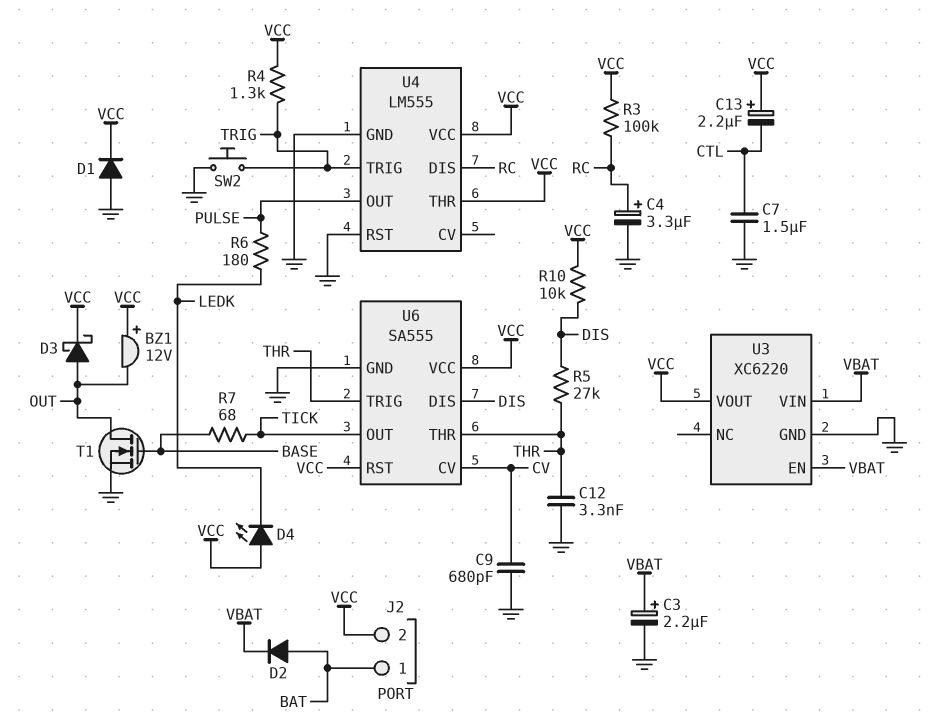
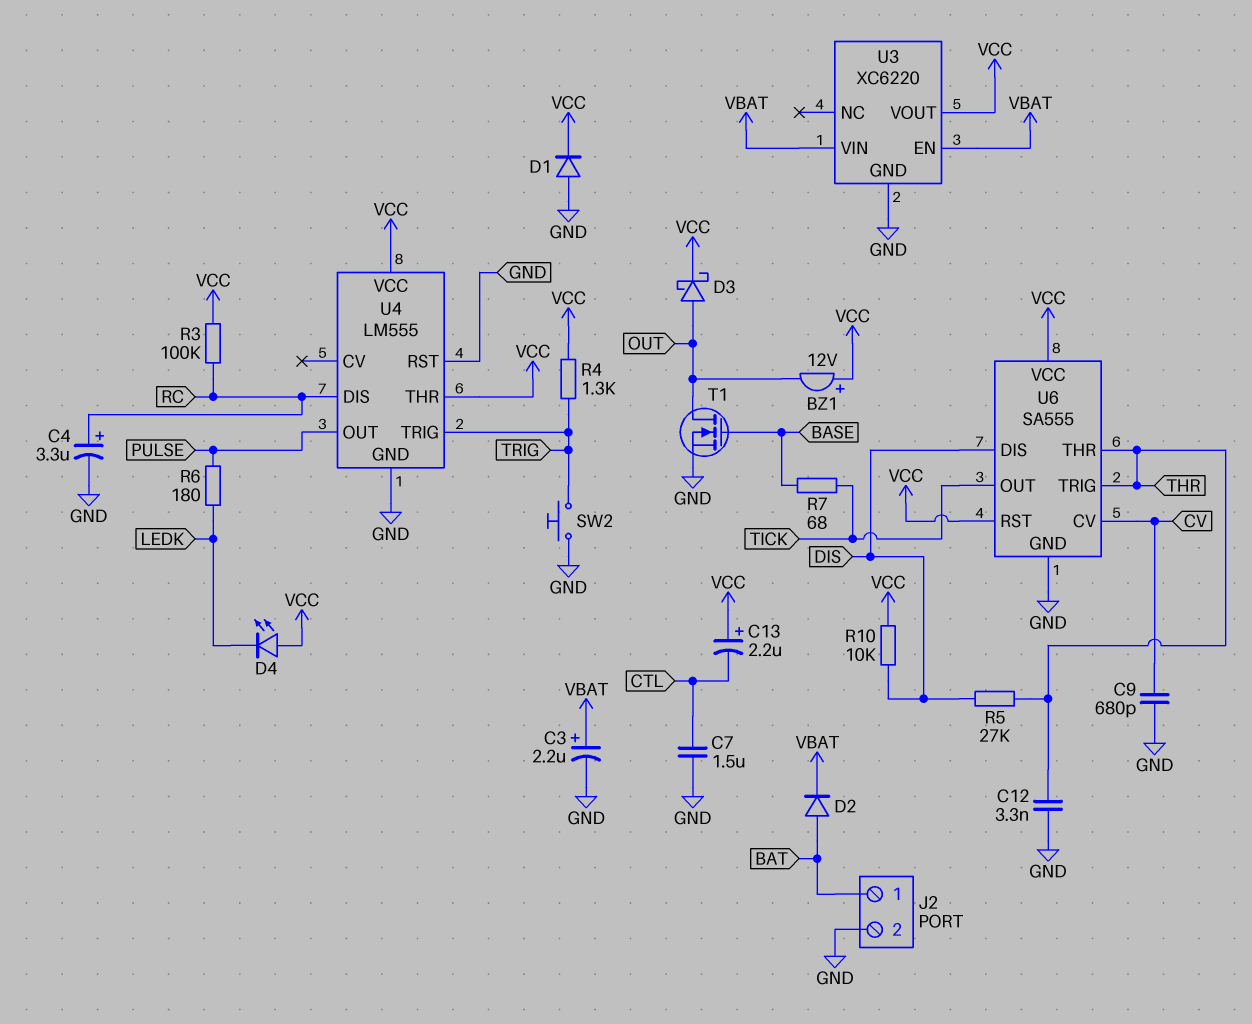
J2 pin 2: VCC -> GND

